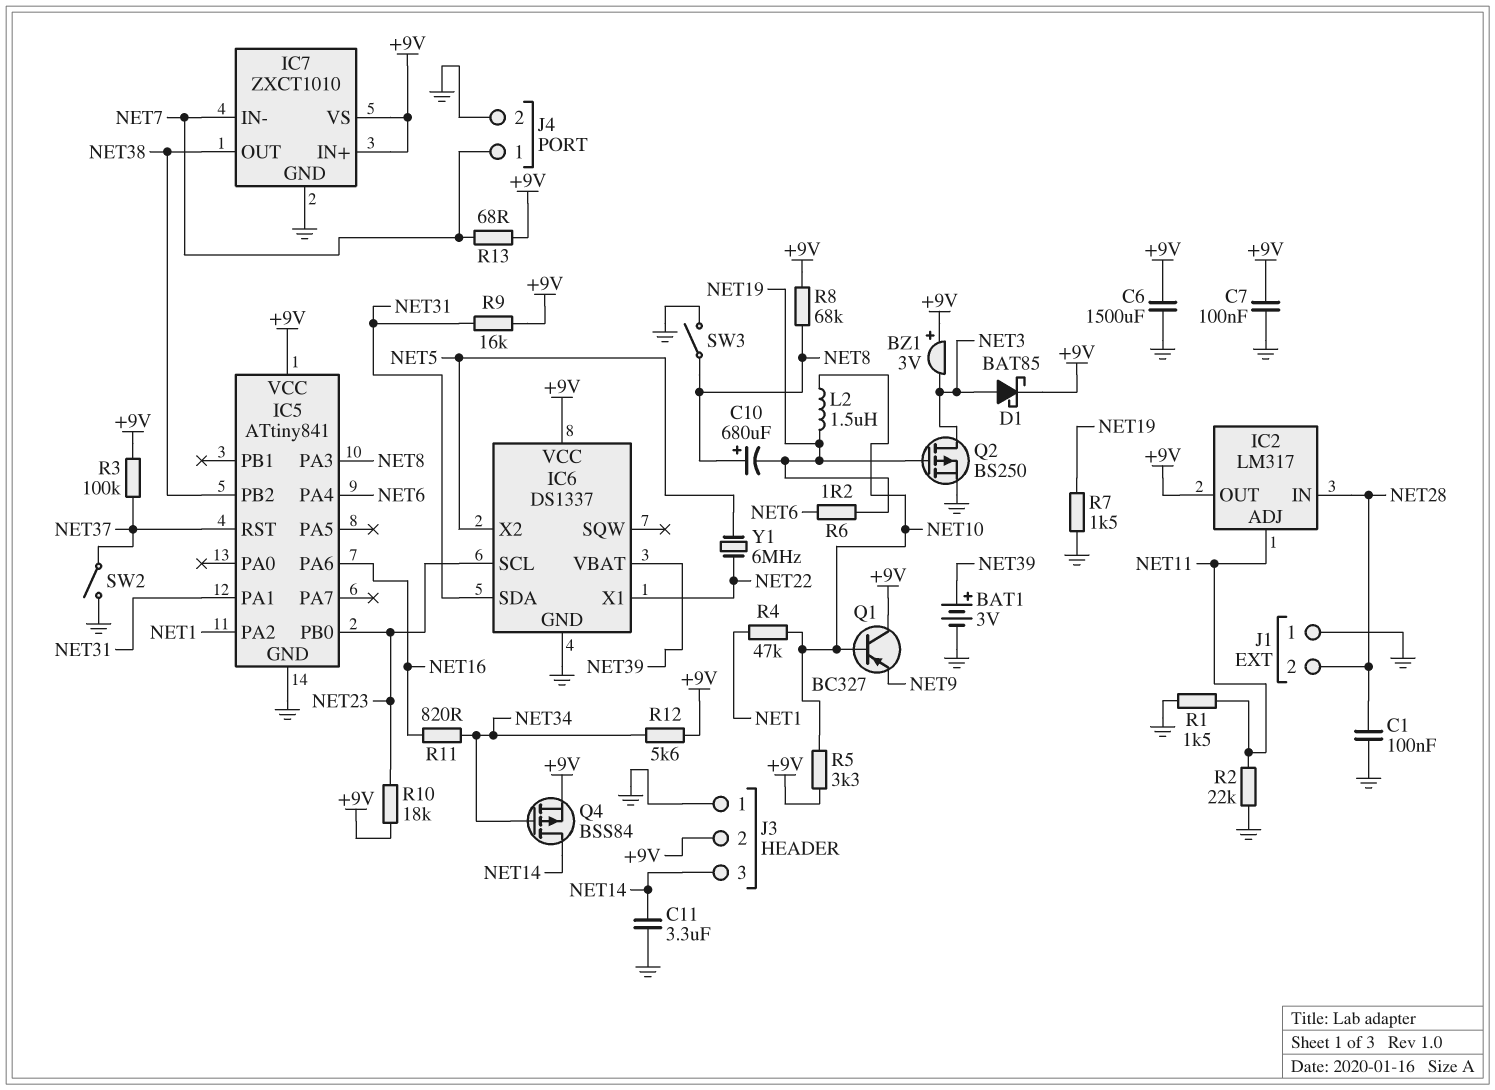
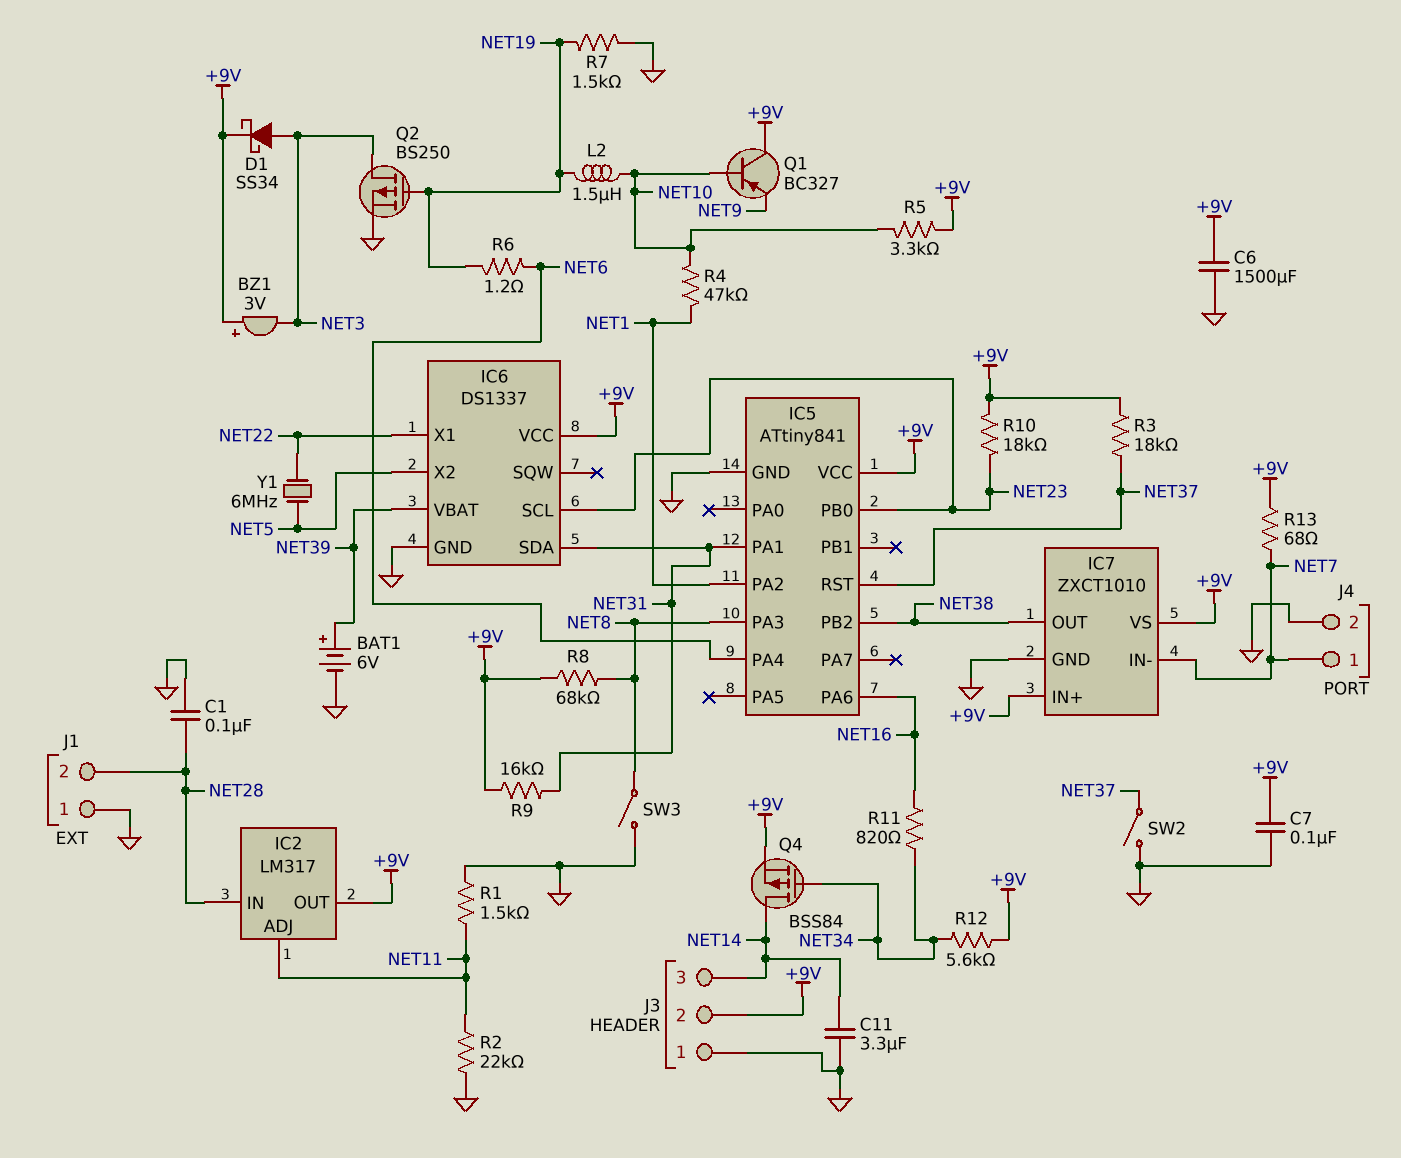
BAT1: 3V (plus NET39, minus GND) -> 6V (plus NET39, minus GND)
C10: 680uF (plus NET8, minus NET19) -> none
D1: schottky BAT85 (A NET3, K +9V) -> schottky SS34 (A NET3, K +9V)
R3: 100k (+9V, NET37) -> 18k (+9V, NET37)

